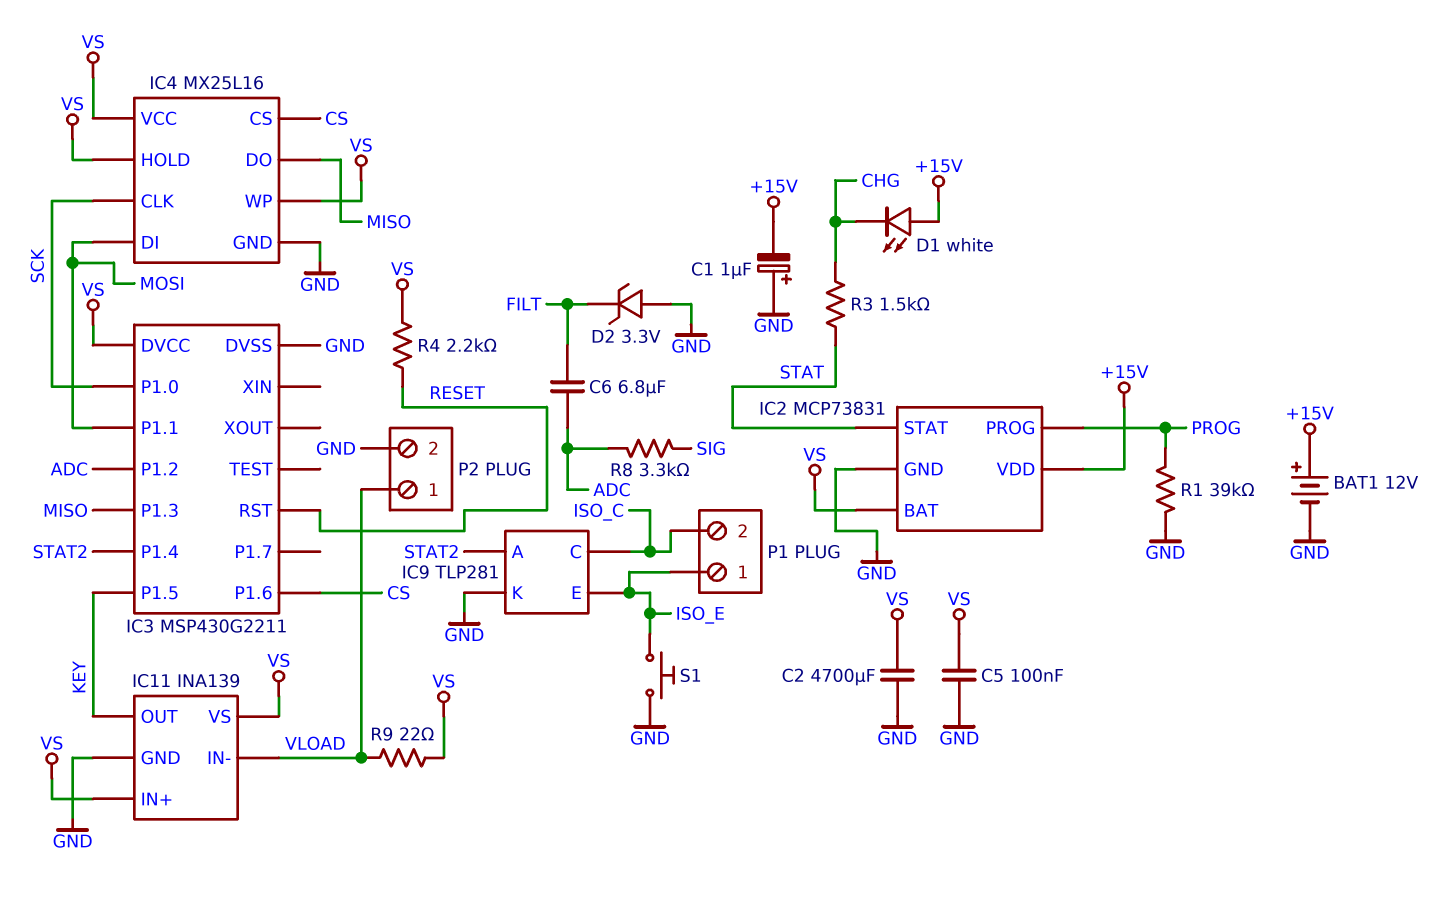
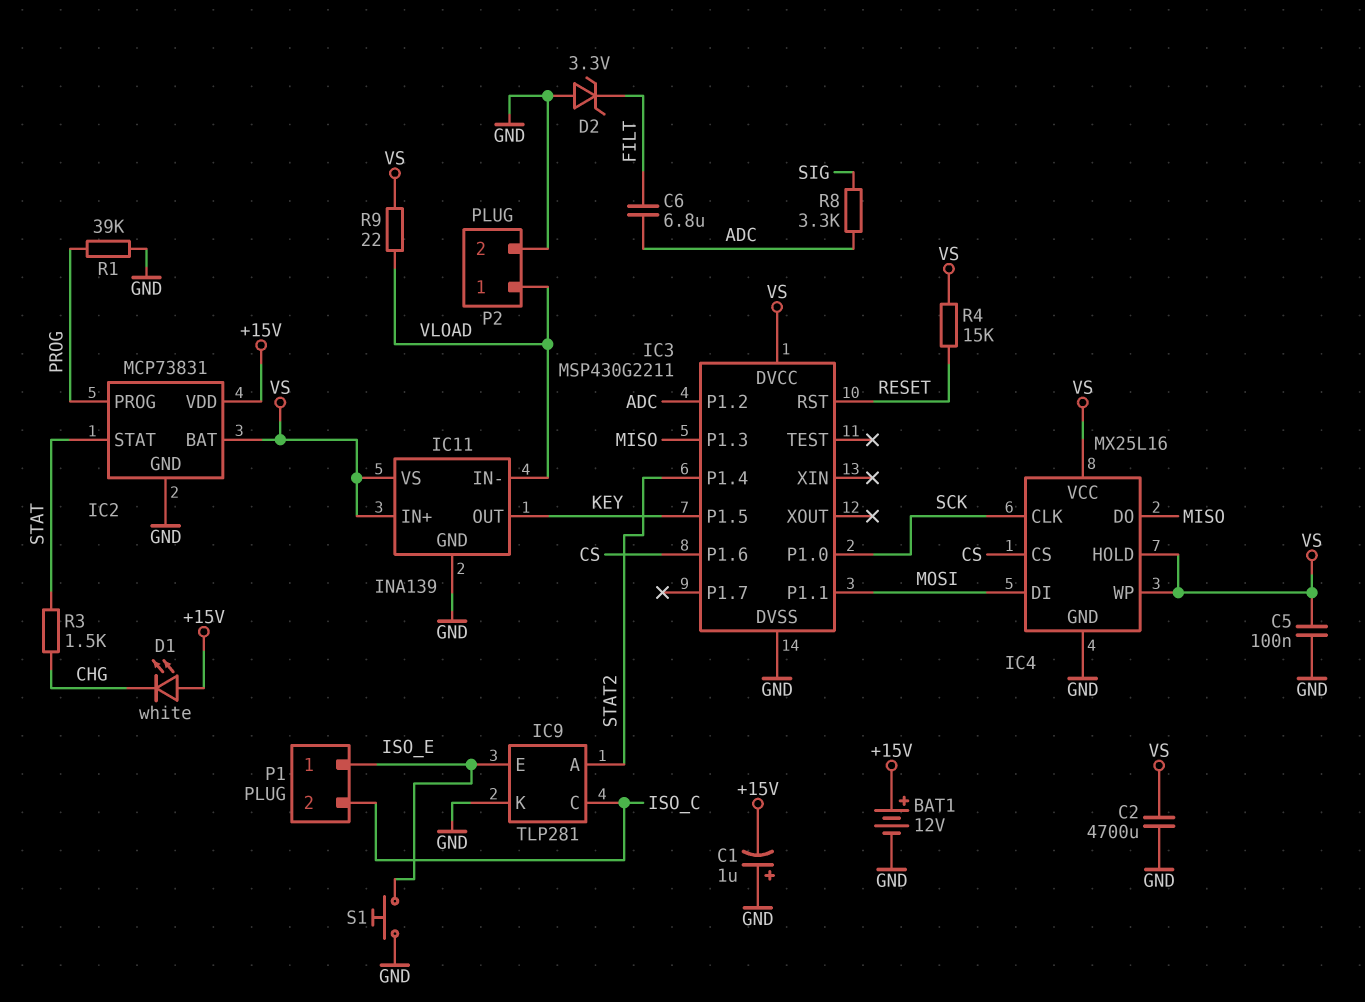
R4: 2.2k (RESET, VS) -> 15k (RESET, VS)

